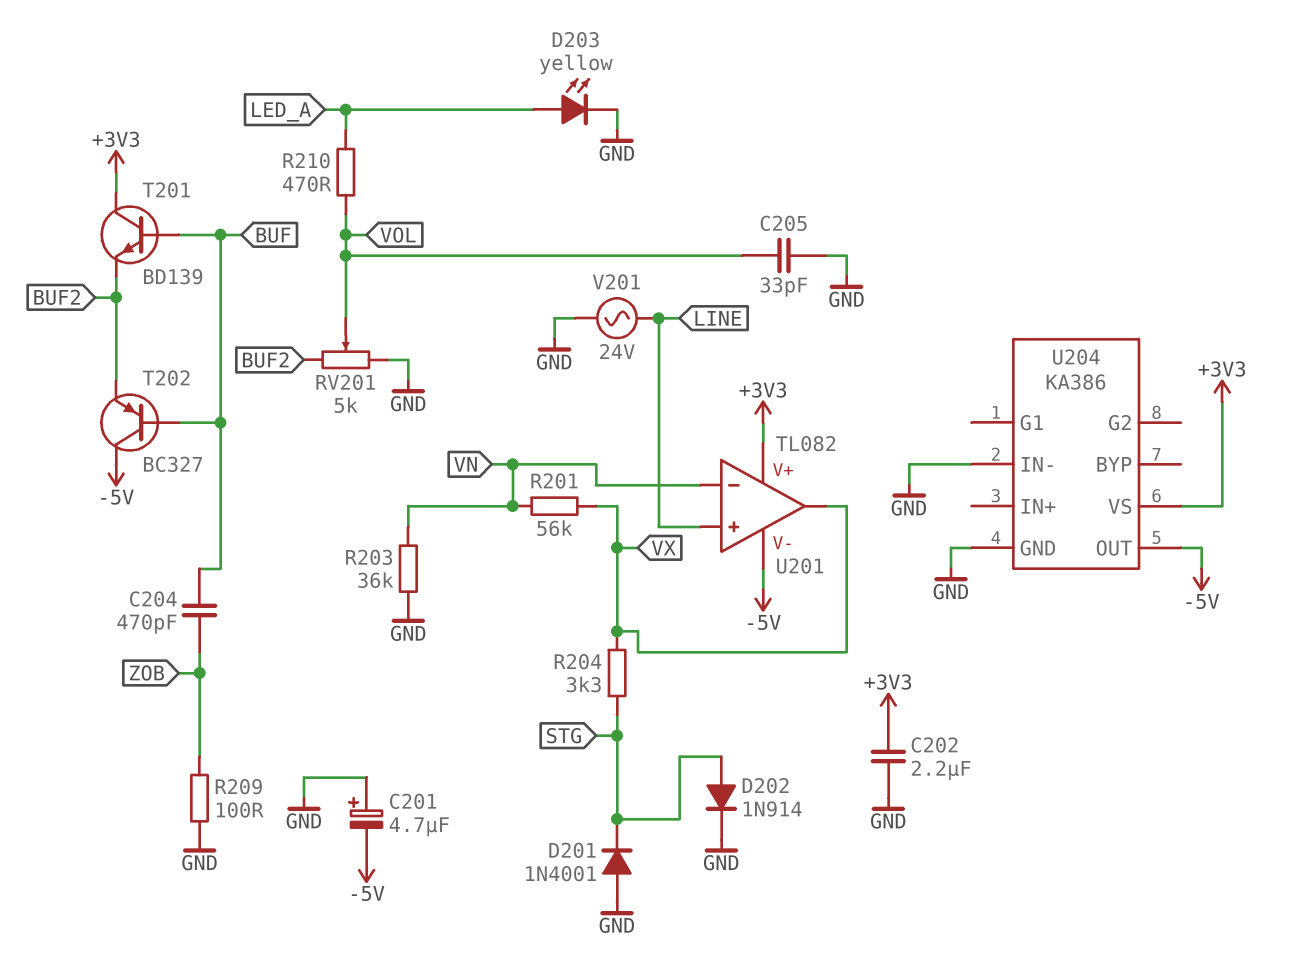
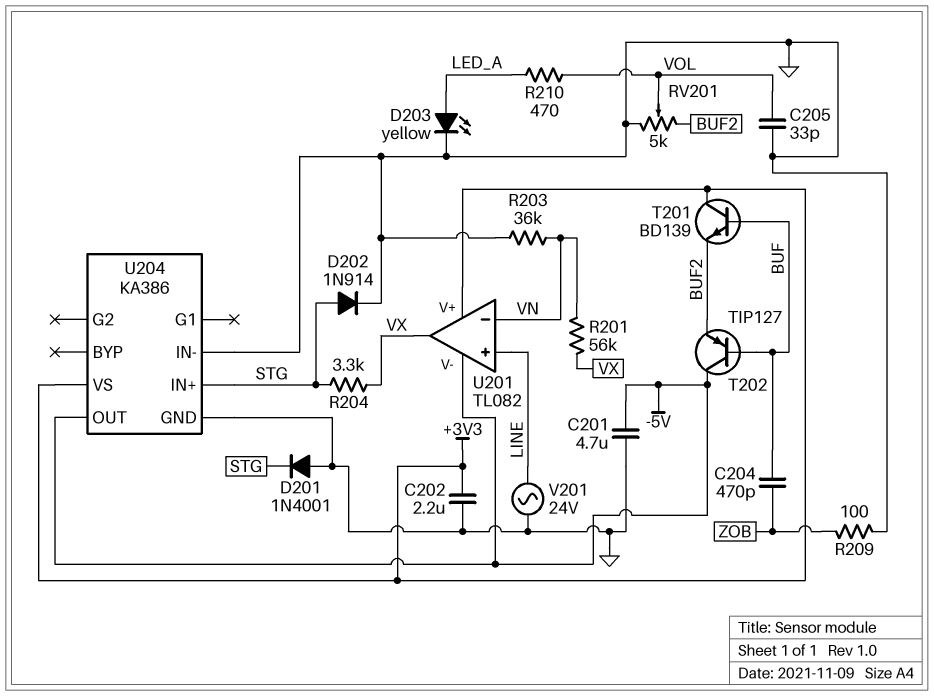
C201: 4.7uF (plus GND, minus -5V) -> 4.7uF (-5V, GND)
T202: PNP BC327 (B BUF, C -5V, E BUF2) -> PNP TIP127 (B BUF, C -5V, E BUF2)
U204 pin IN+: none -> STG

